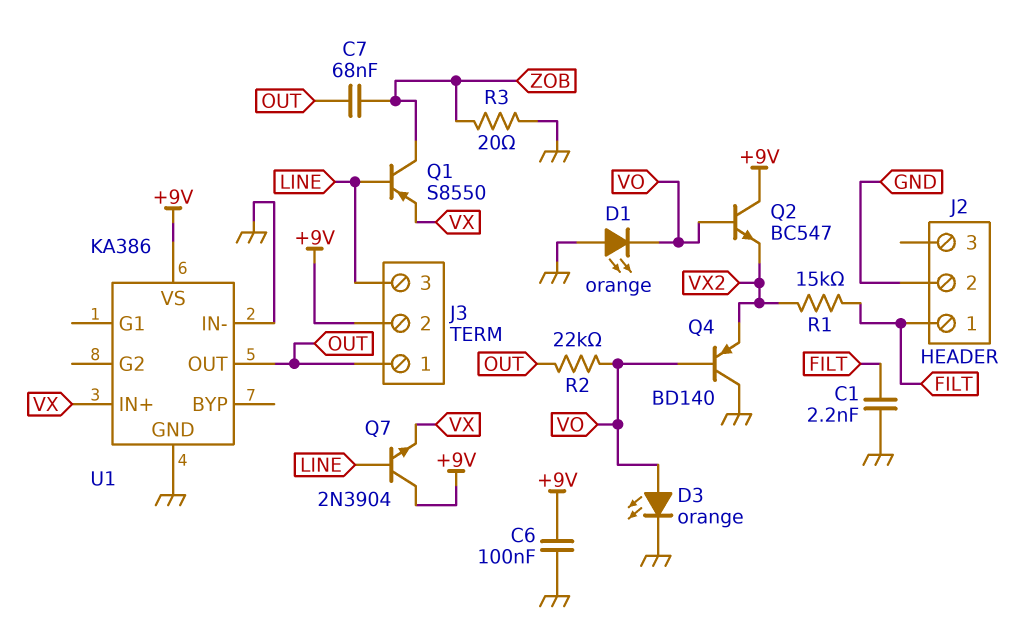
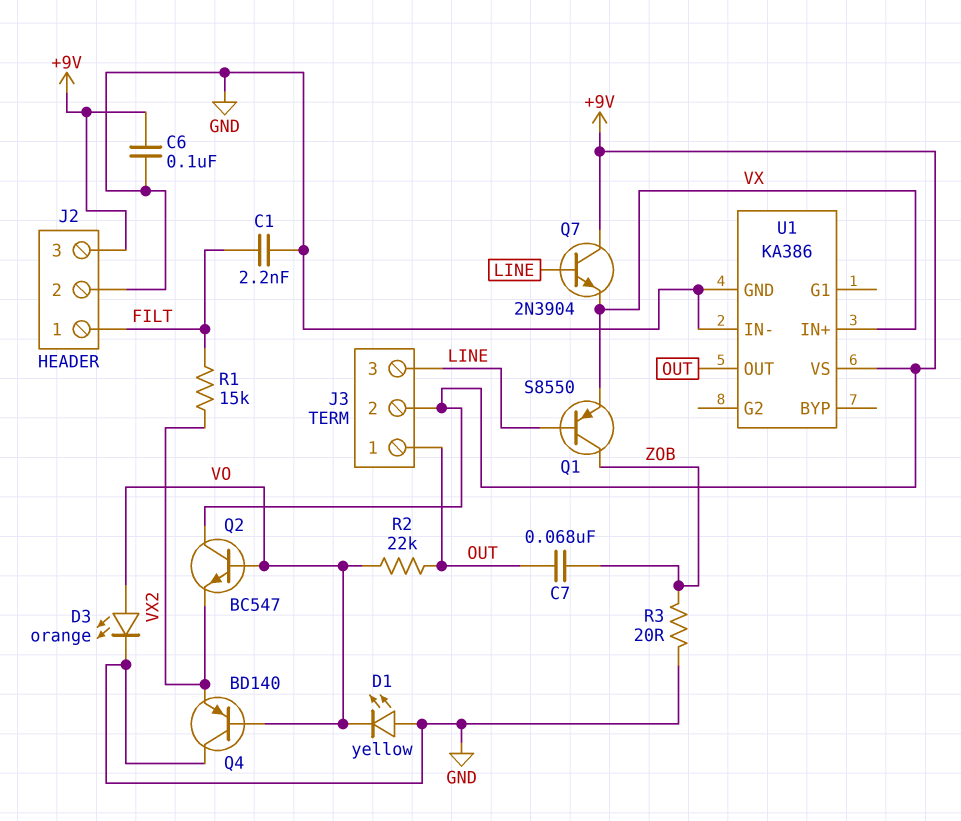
D1: LED orange (A GND, K VO) -> LED yellow (A GND, K VO)
J2 pin 3: none -> +9V

